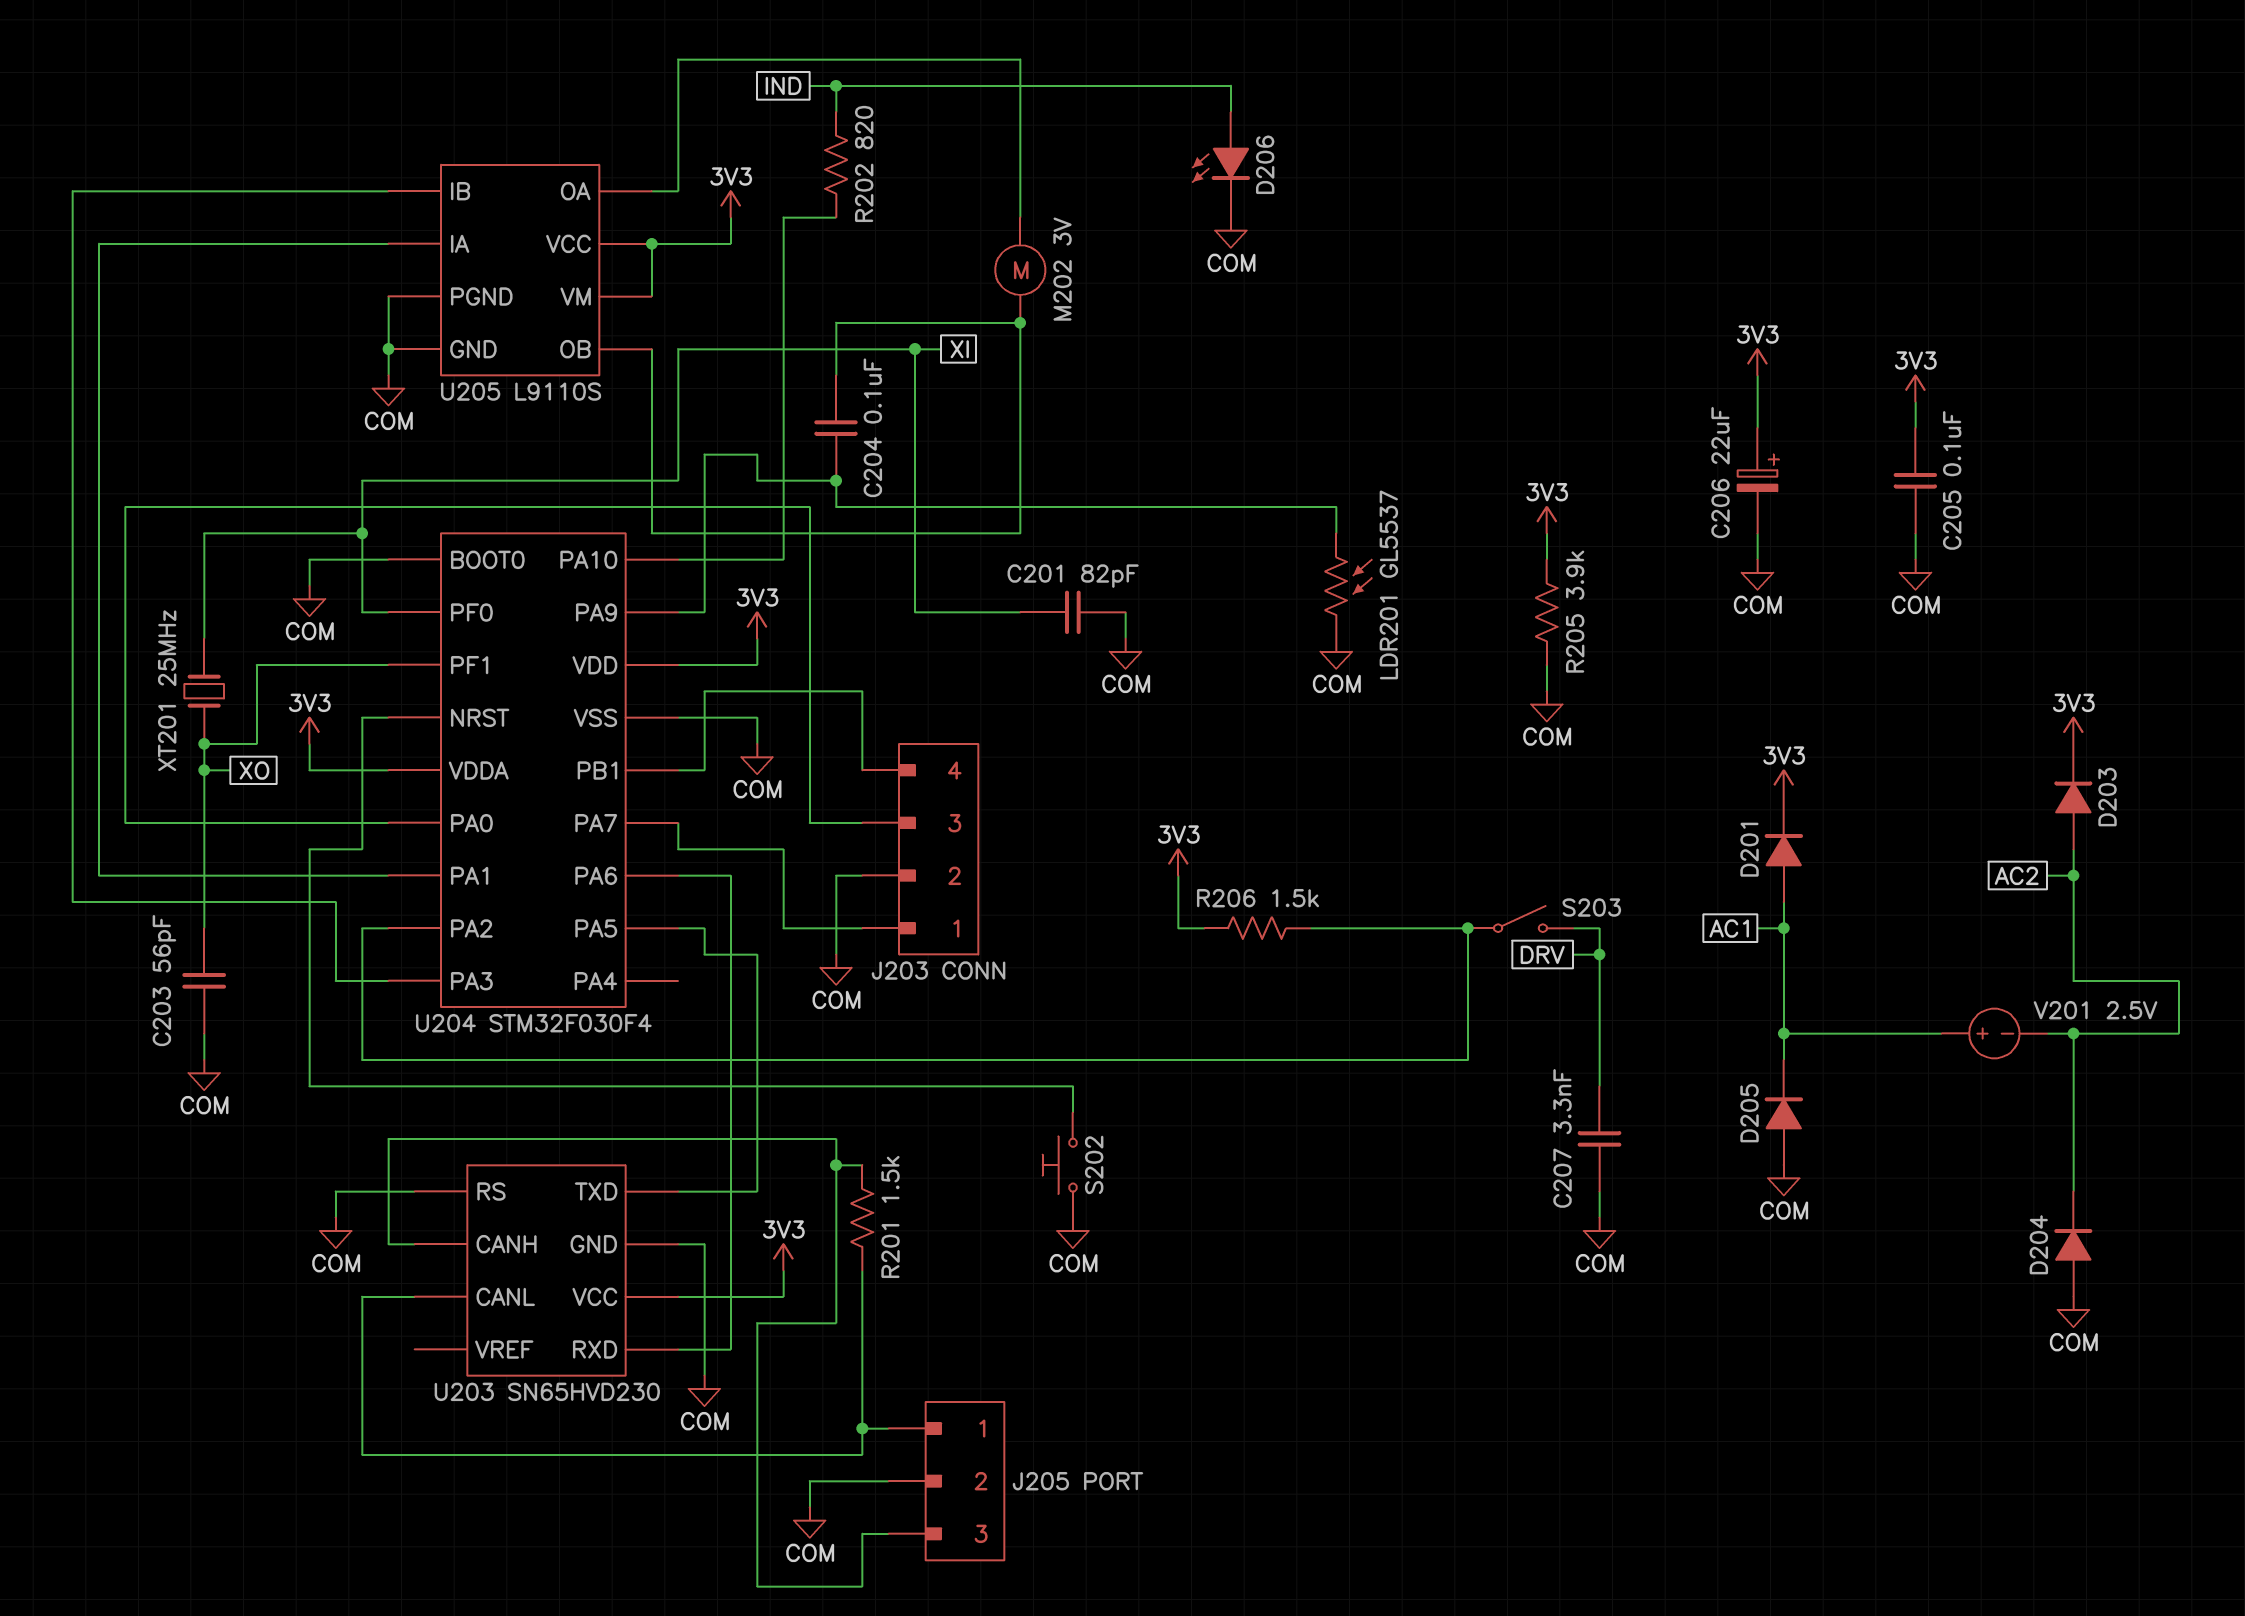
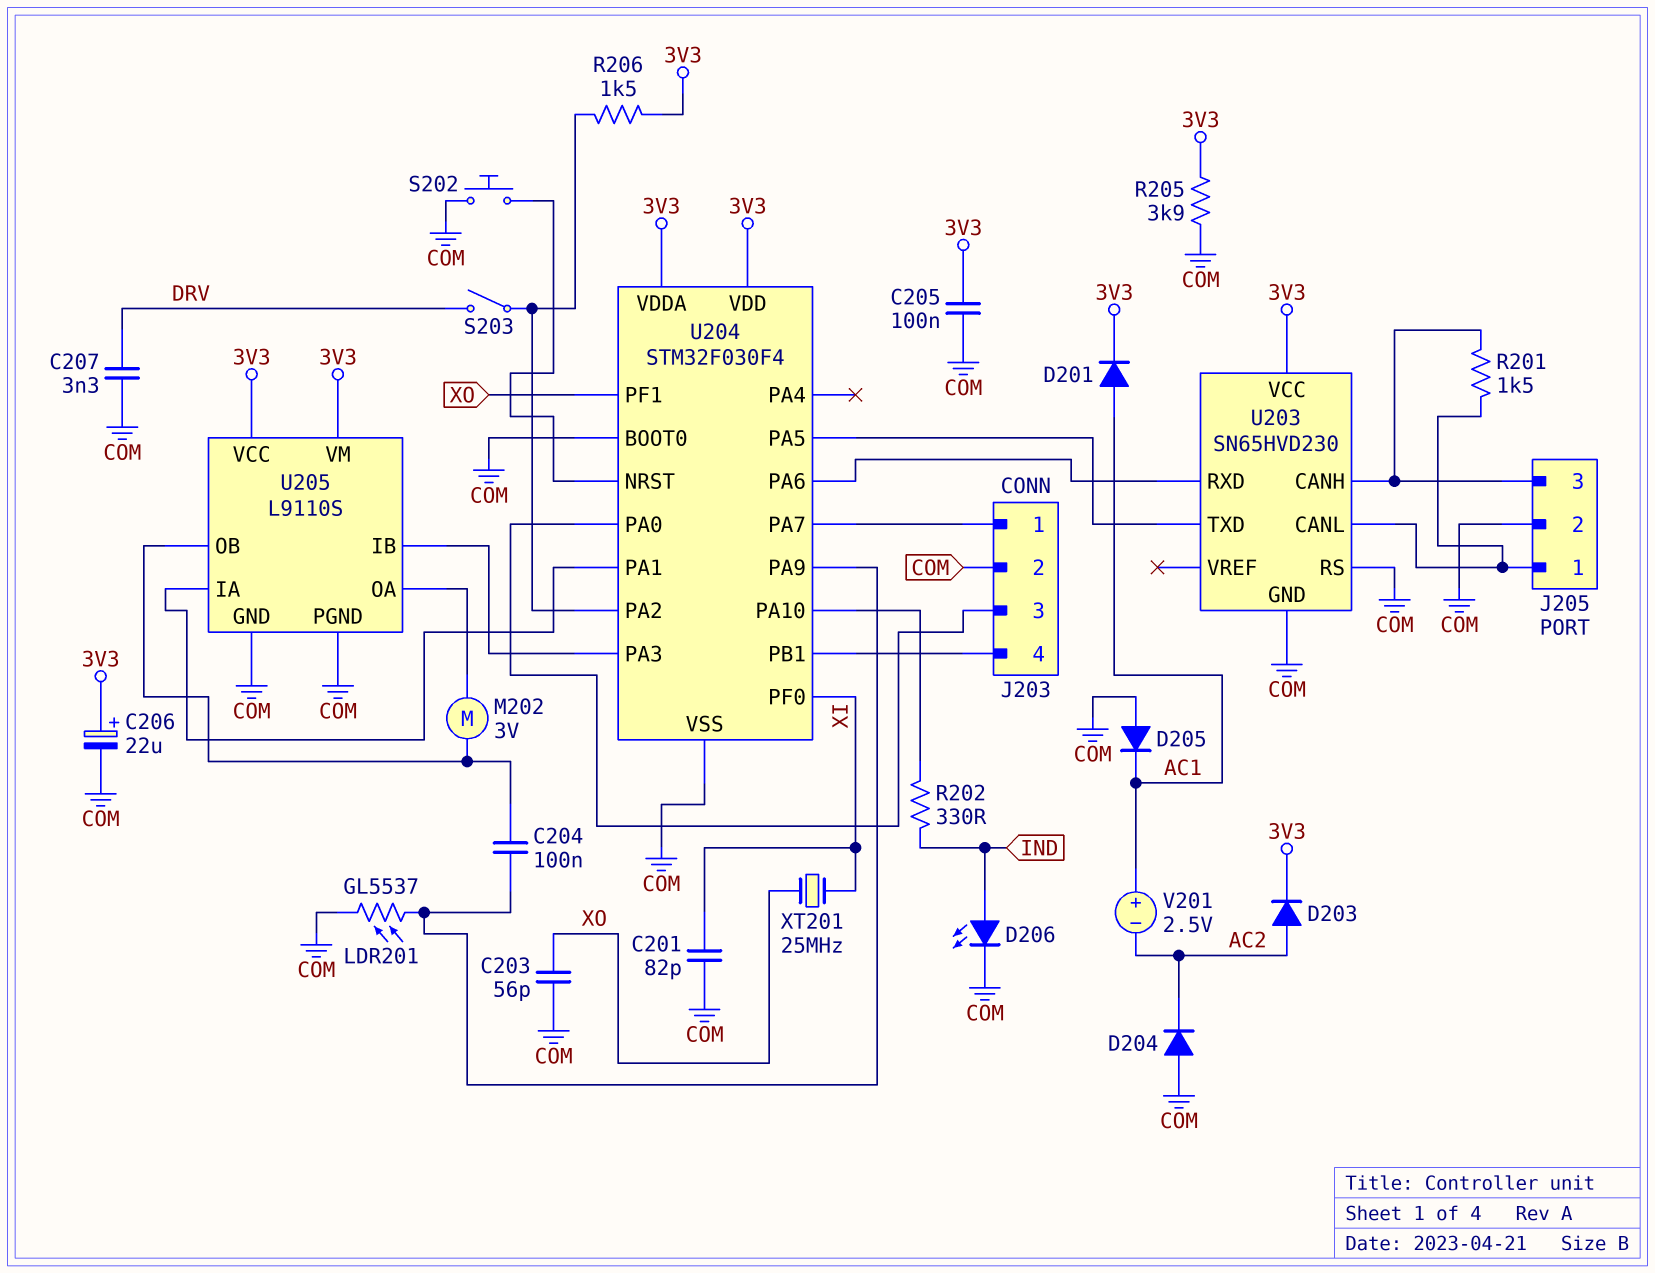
R202: 820 (IND, U204/PA10) -> 330 (IND, U204/PA10)

